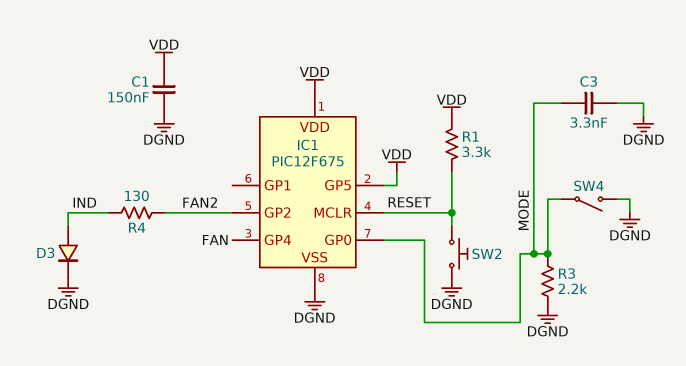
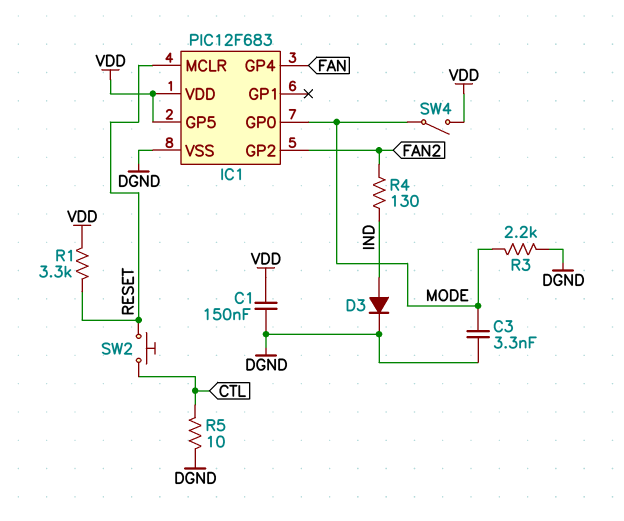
IC1: PIC12F675 -> PIC12F683
R5: none -> 10 (CTL, DGND)
SW2: button (DGND, RESET) -> button (CTL, RESET)
SW4: switch (DGND, MODE) -> switch (MODE, VDD)

